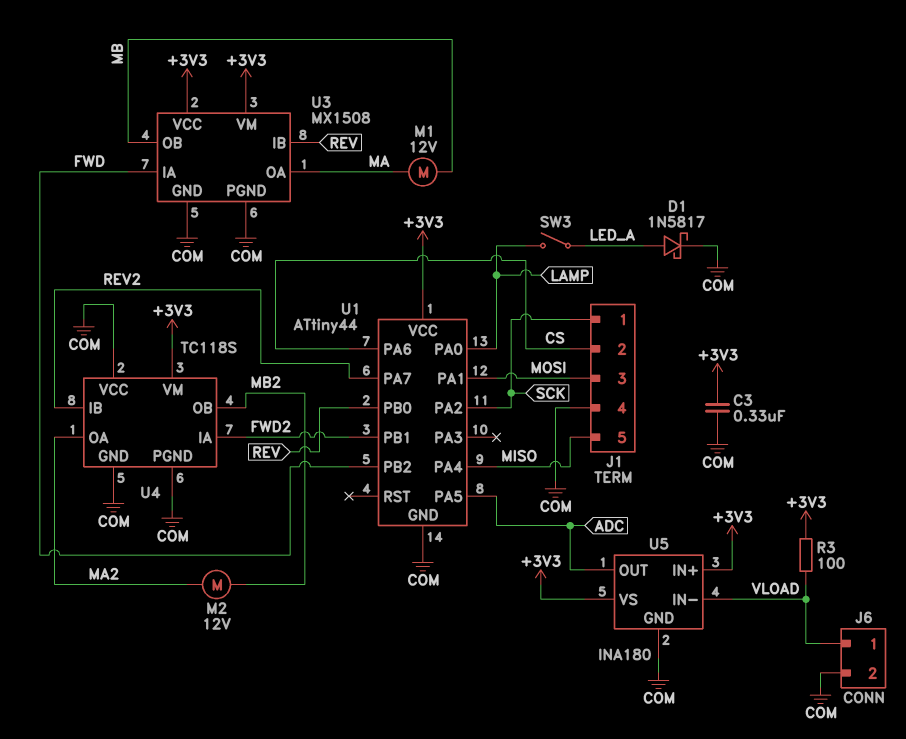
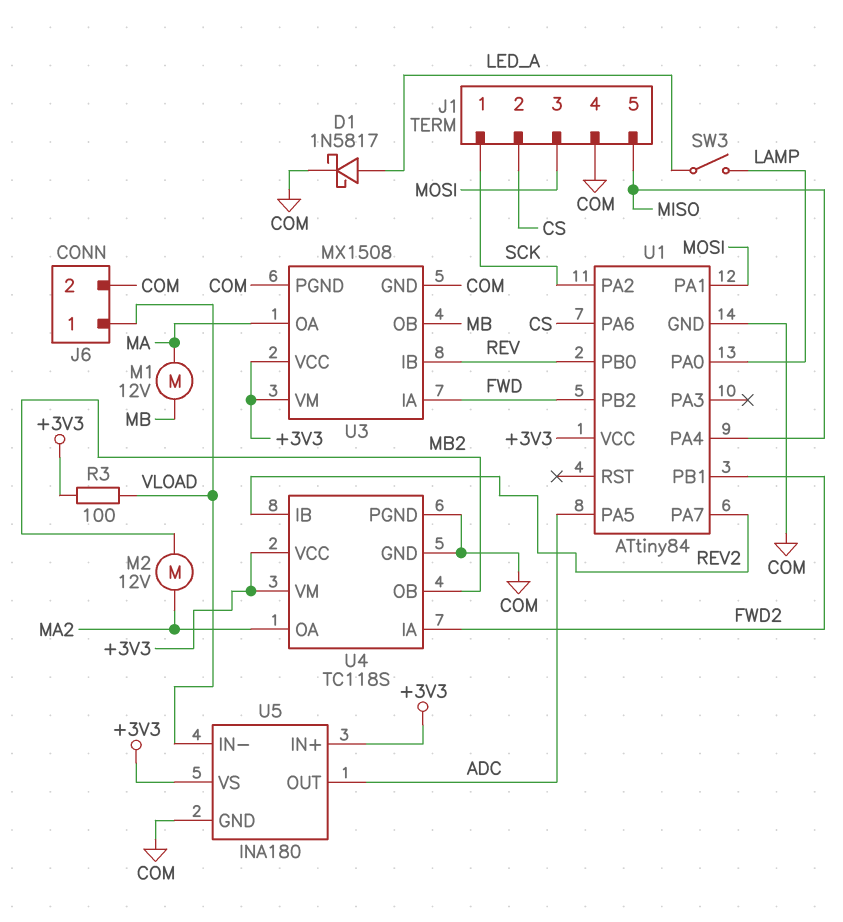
C3: 330nF (+3V3, COM) -> none
U1: ATtiny44 -> ATtiny84
U4 pin VCC: COM -> +3V3

